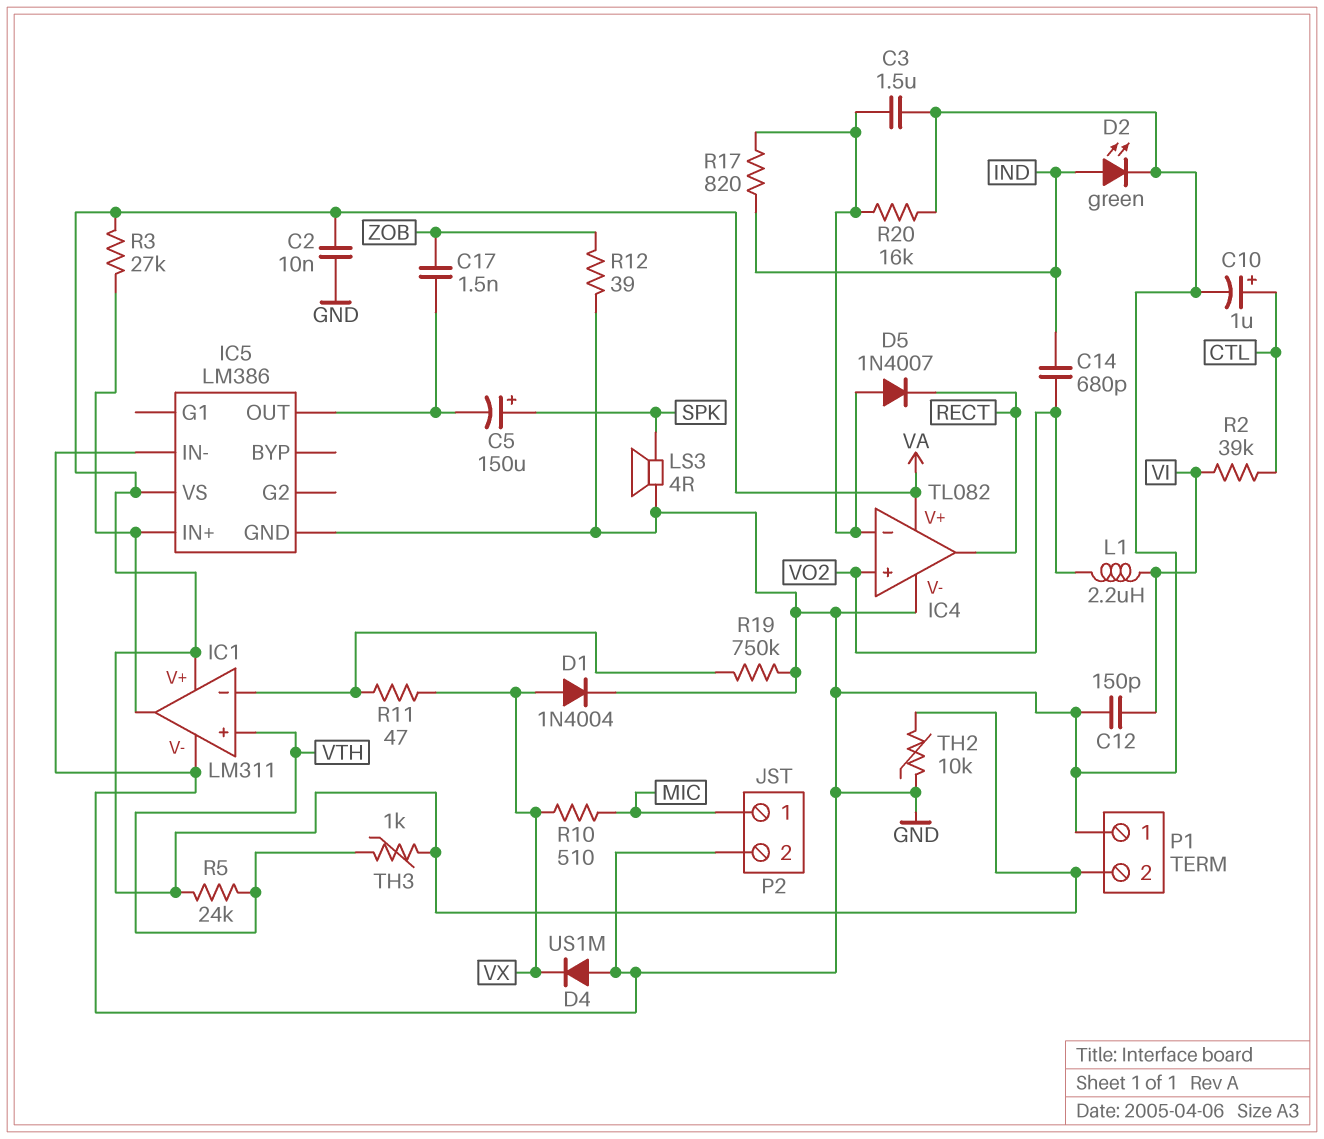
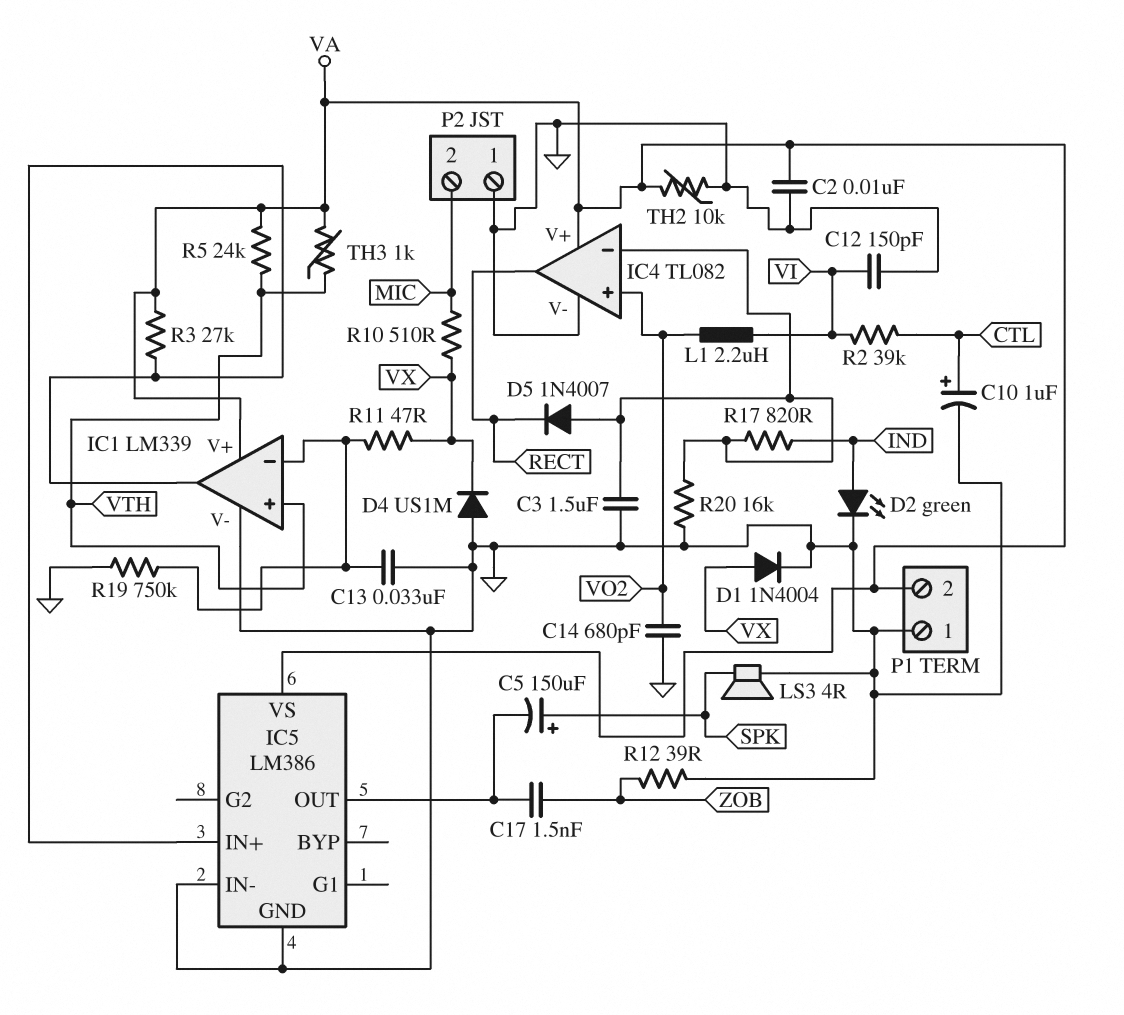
C13: none -> 33nF (GND, IC1/in-)
C14: 680pF (IND, VO2) -> 680pF (GND, VO2)
IC1: LM311 -> LM339
P2 pin 1: MIC -> GND
P2 pin 2: GND -> MIC

